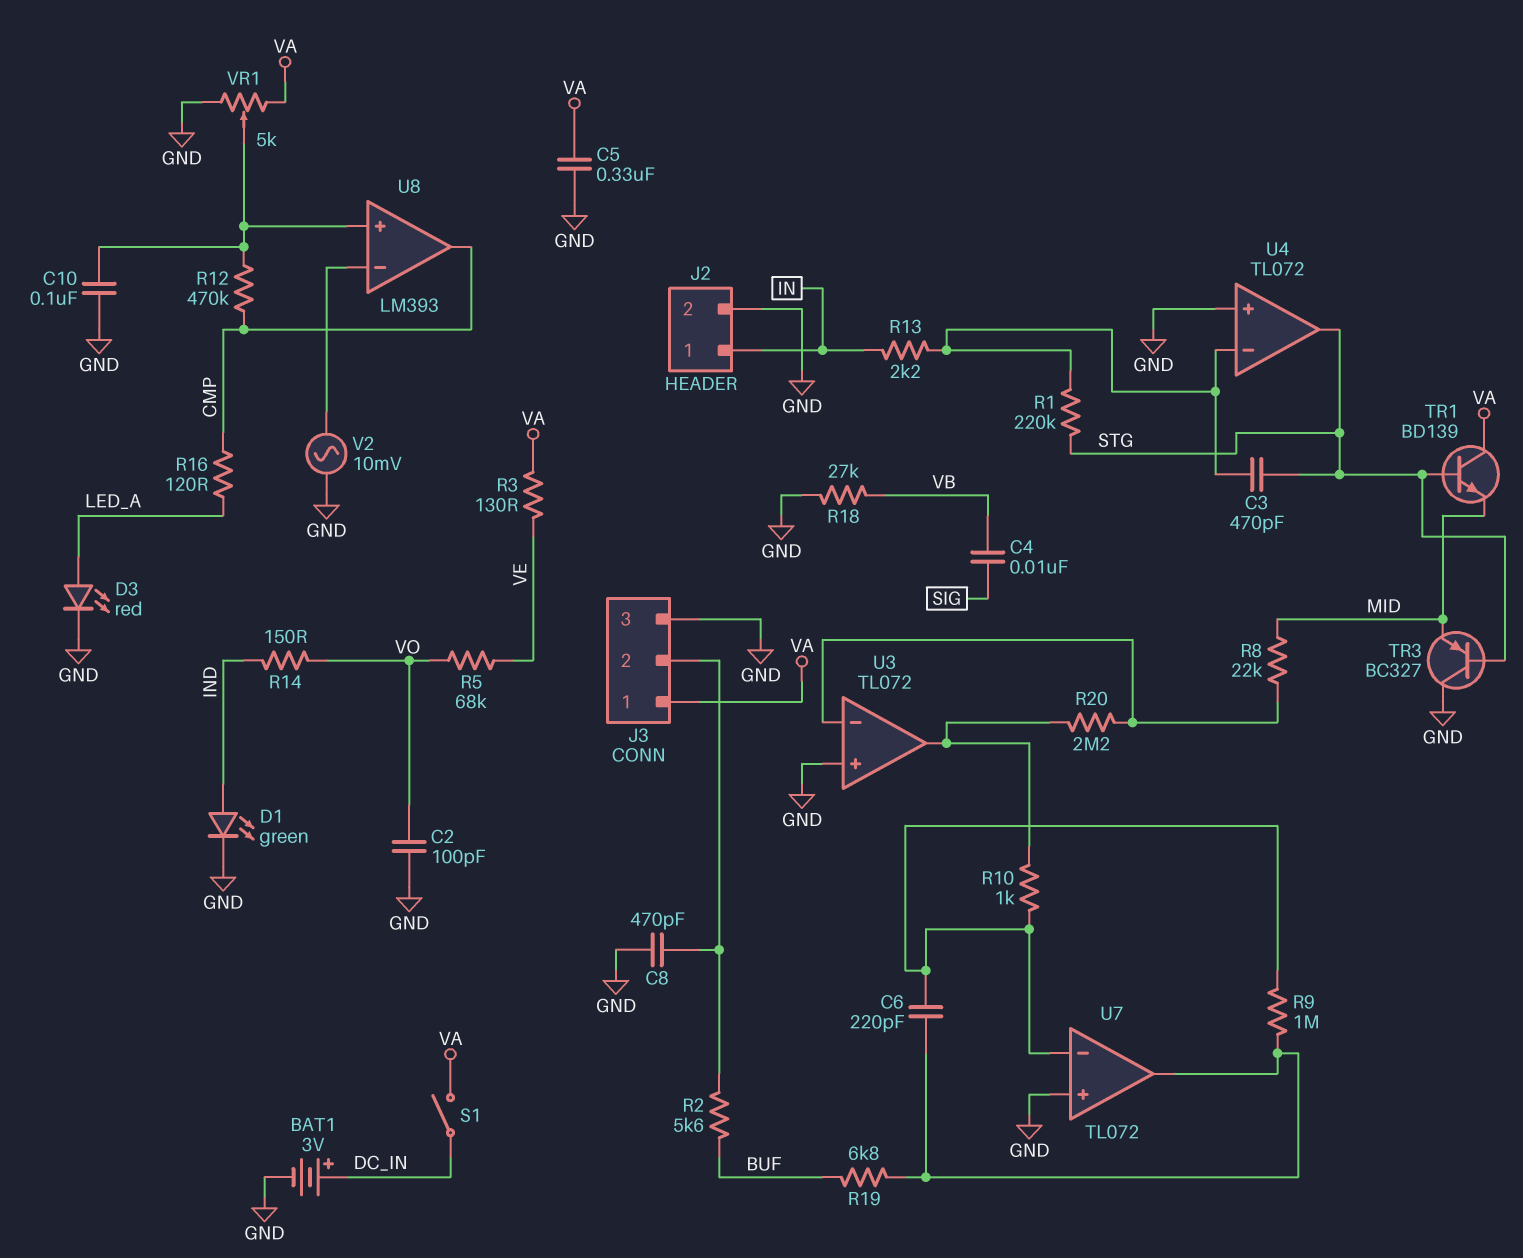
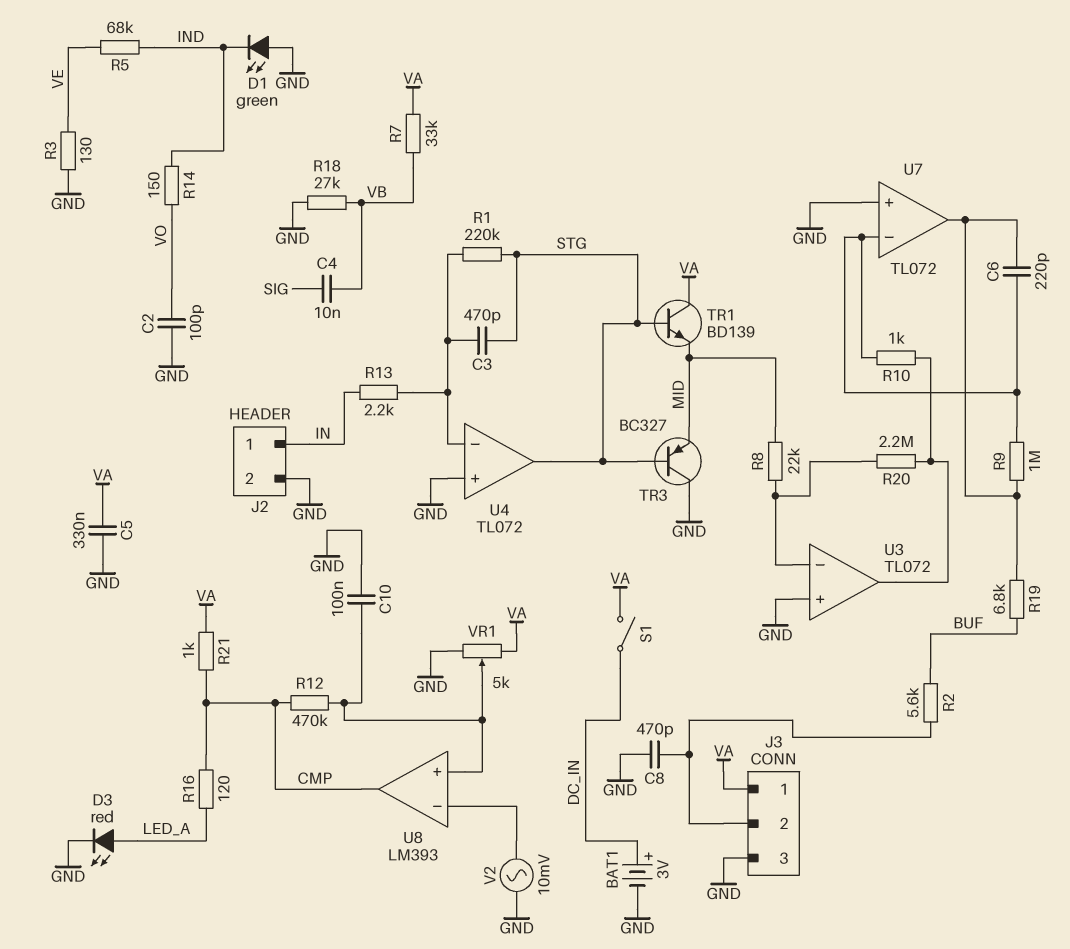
D1: LED green (A IND, K GND) -> LED green (A GND, K IND)
R3: 130 (VA, VE) -> 130 (GND, VE)
R5: 68k (VE, VO) -> 68k (IND, VE)
R7: none -> 33k (VA, VB)
R21: none -> 1k (CMP, VA)

